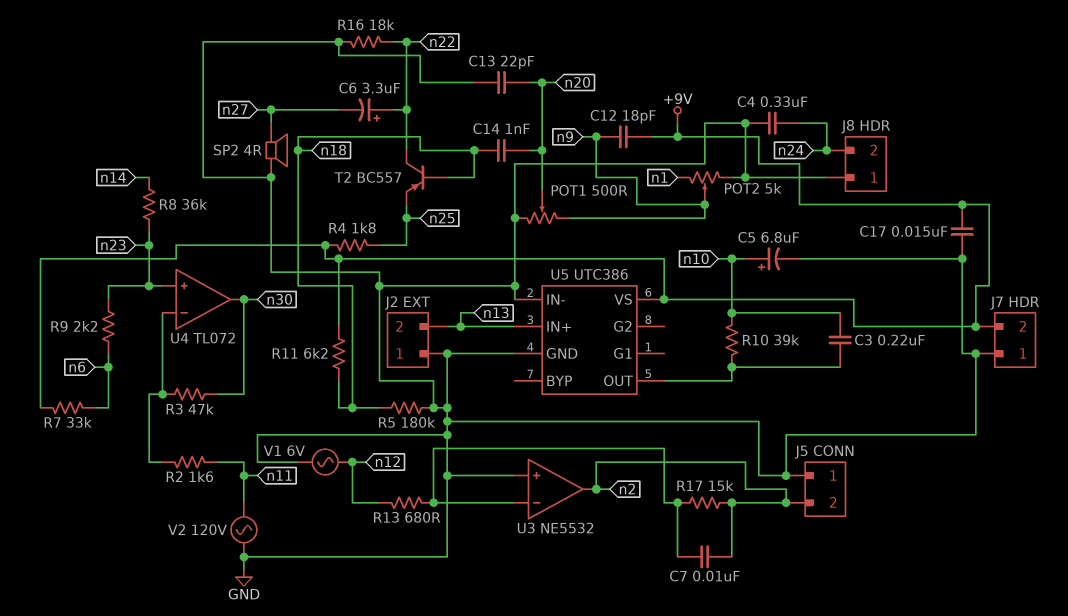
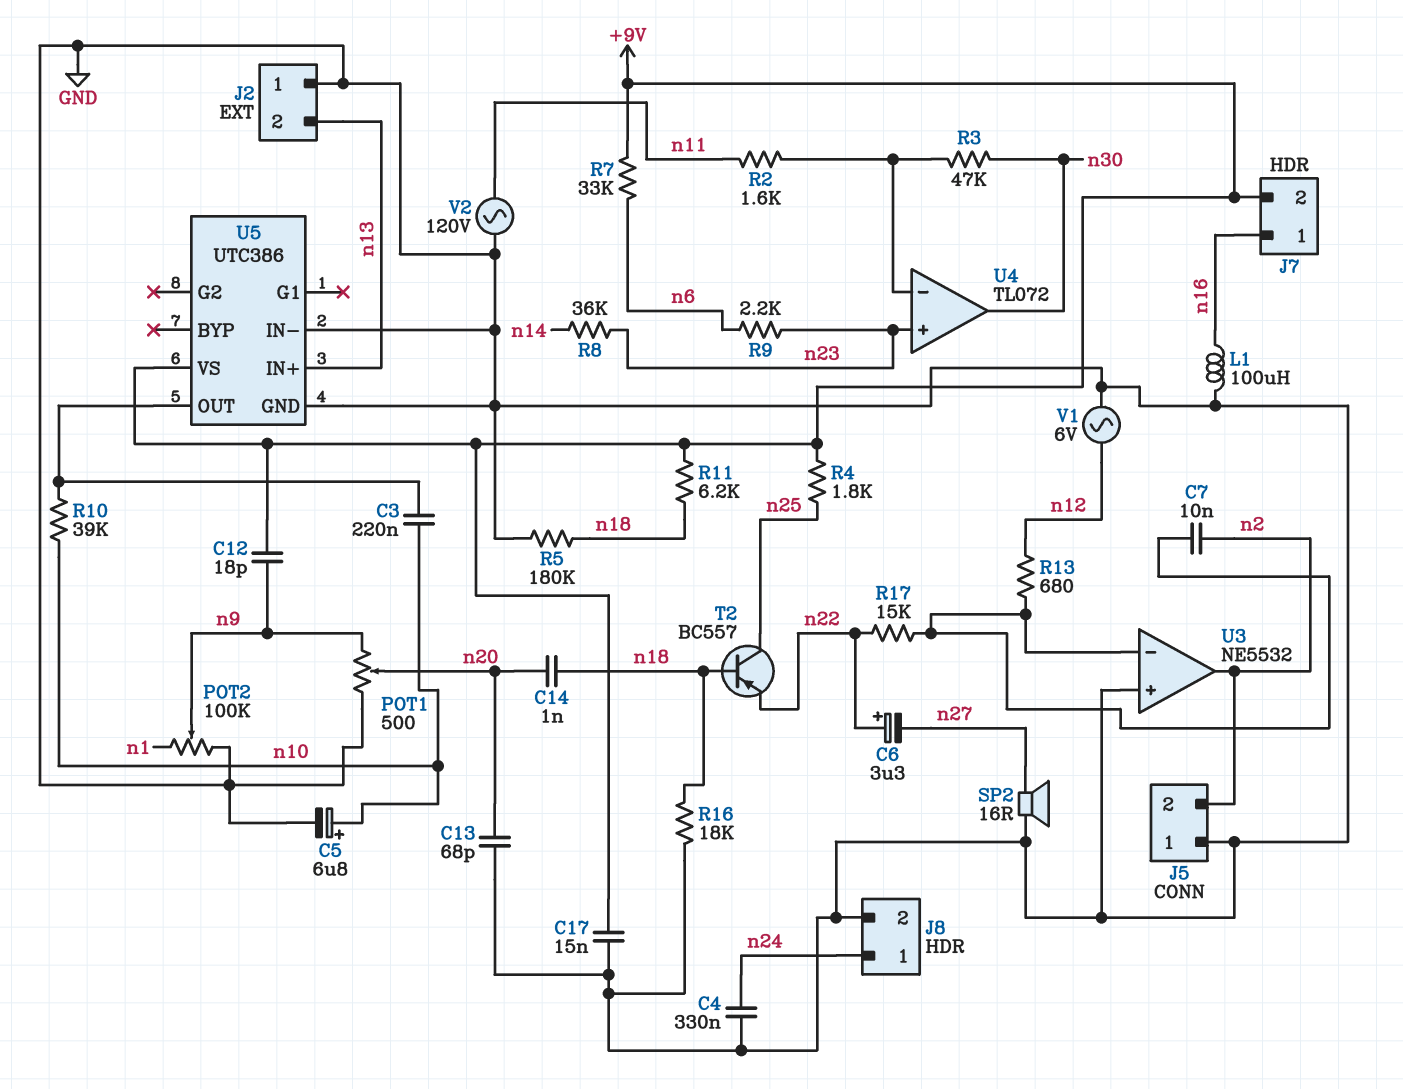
C13: 22pF (GND, n20) -> 68pF (GND, n20)
J7 pin 1: GND -> n16
J8 pin 1: GND -> n24
J8 pin 2: n24 -> GND
L1: none -> 100uH (GND, n16)
POT2: 5k (GND, n1, wiper n9) -> 100k (GND, n1, wiper n9)
R16: 18k (GND, n22) -> 18k (GND, n18)
R17: 15k (U3/in-, n2) -> 15k (U3/in-, n22)
SP2: speaker 4R (GND, n27) -> speaker 16R (GND, n27)
T2: PNP BC557 (B n18, C n22, E n25) -> PNP BC557 (B n18, C n25, E n22)

